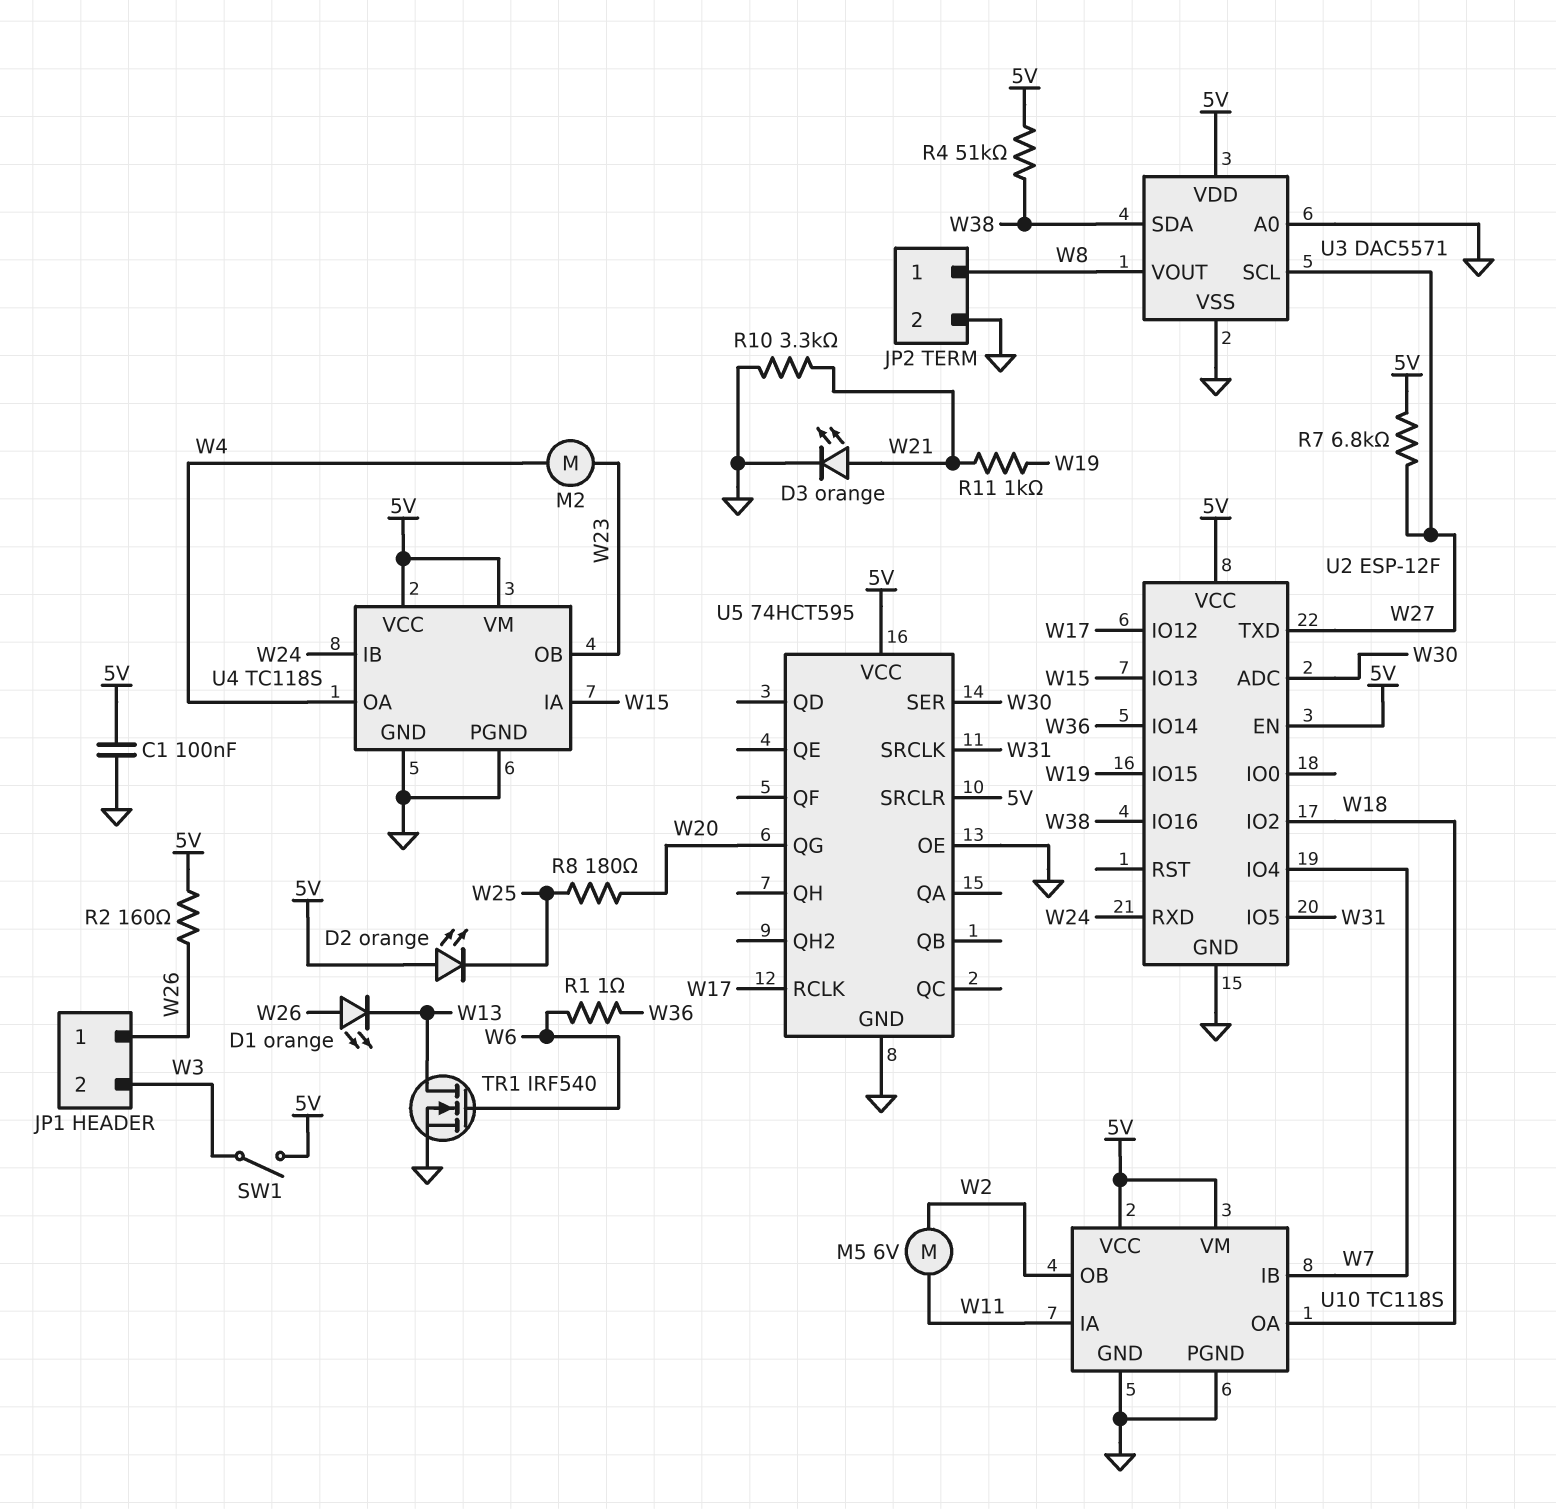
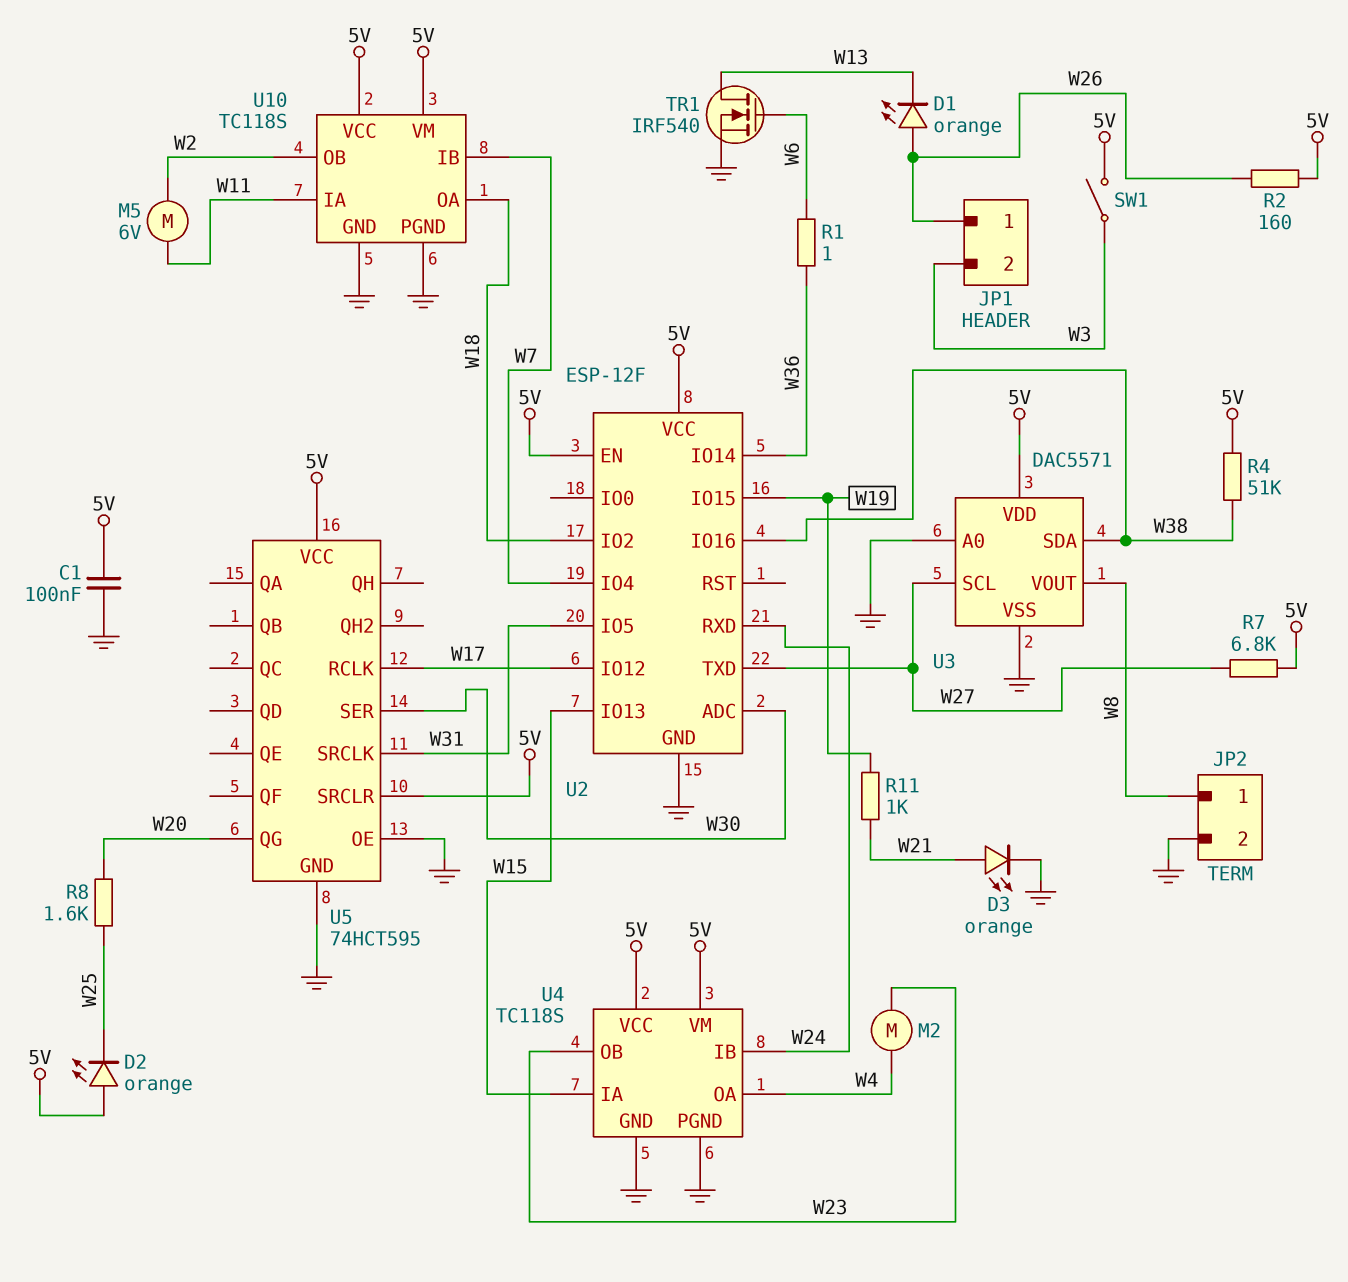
R8: 180 (W20, W25) -> 1.6k (W20, W25)
R10: 3.3k (GND, W21) -> none

